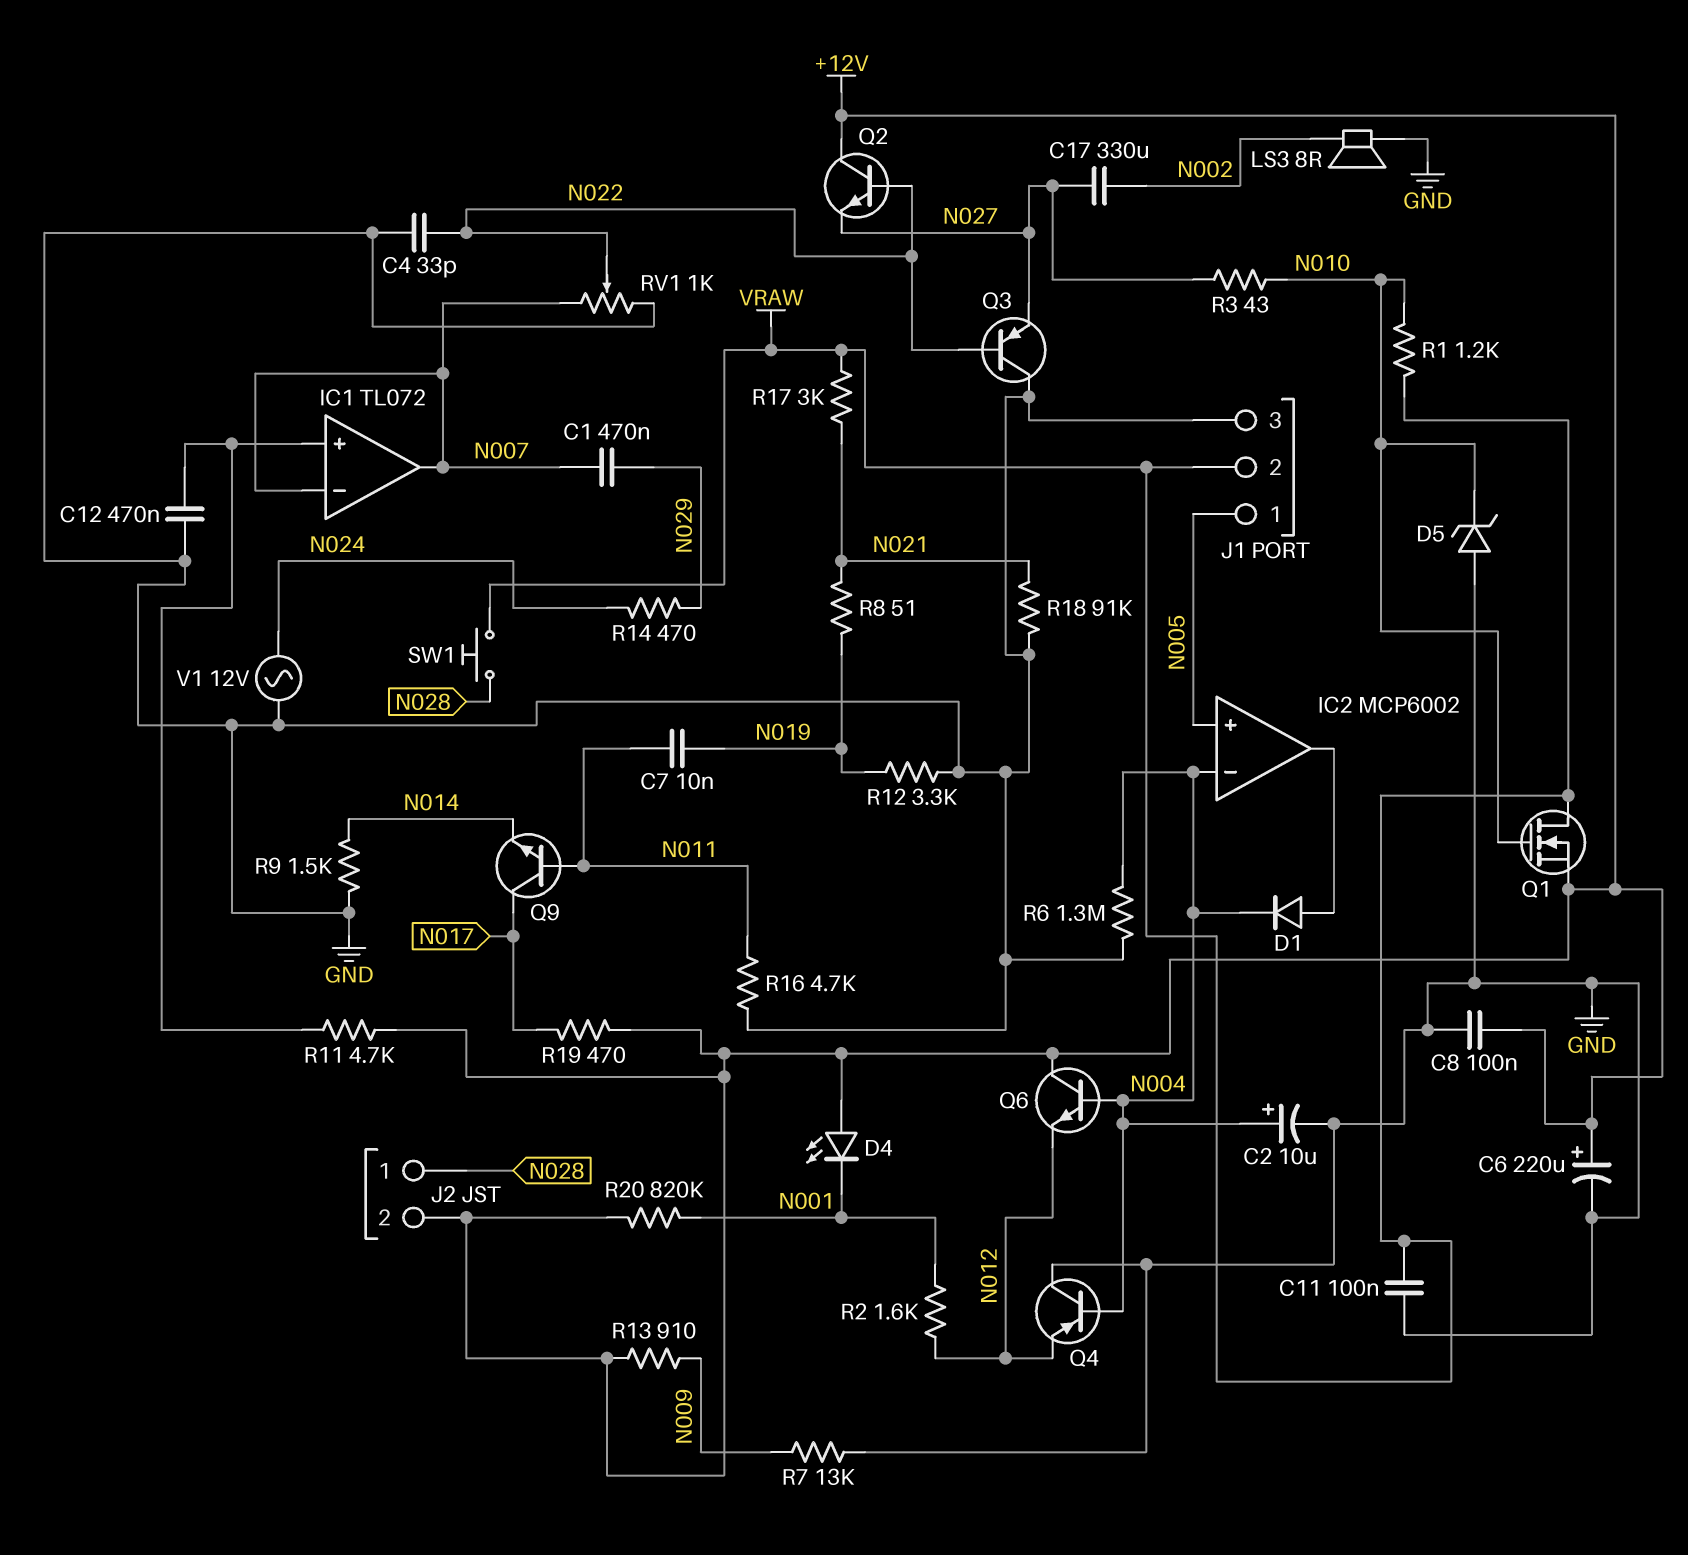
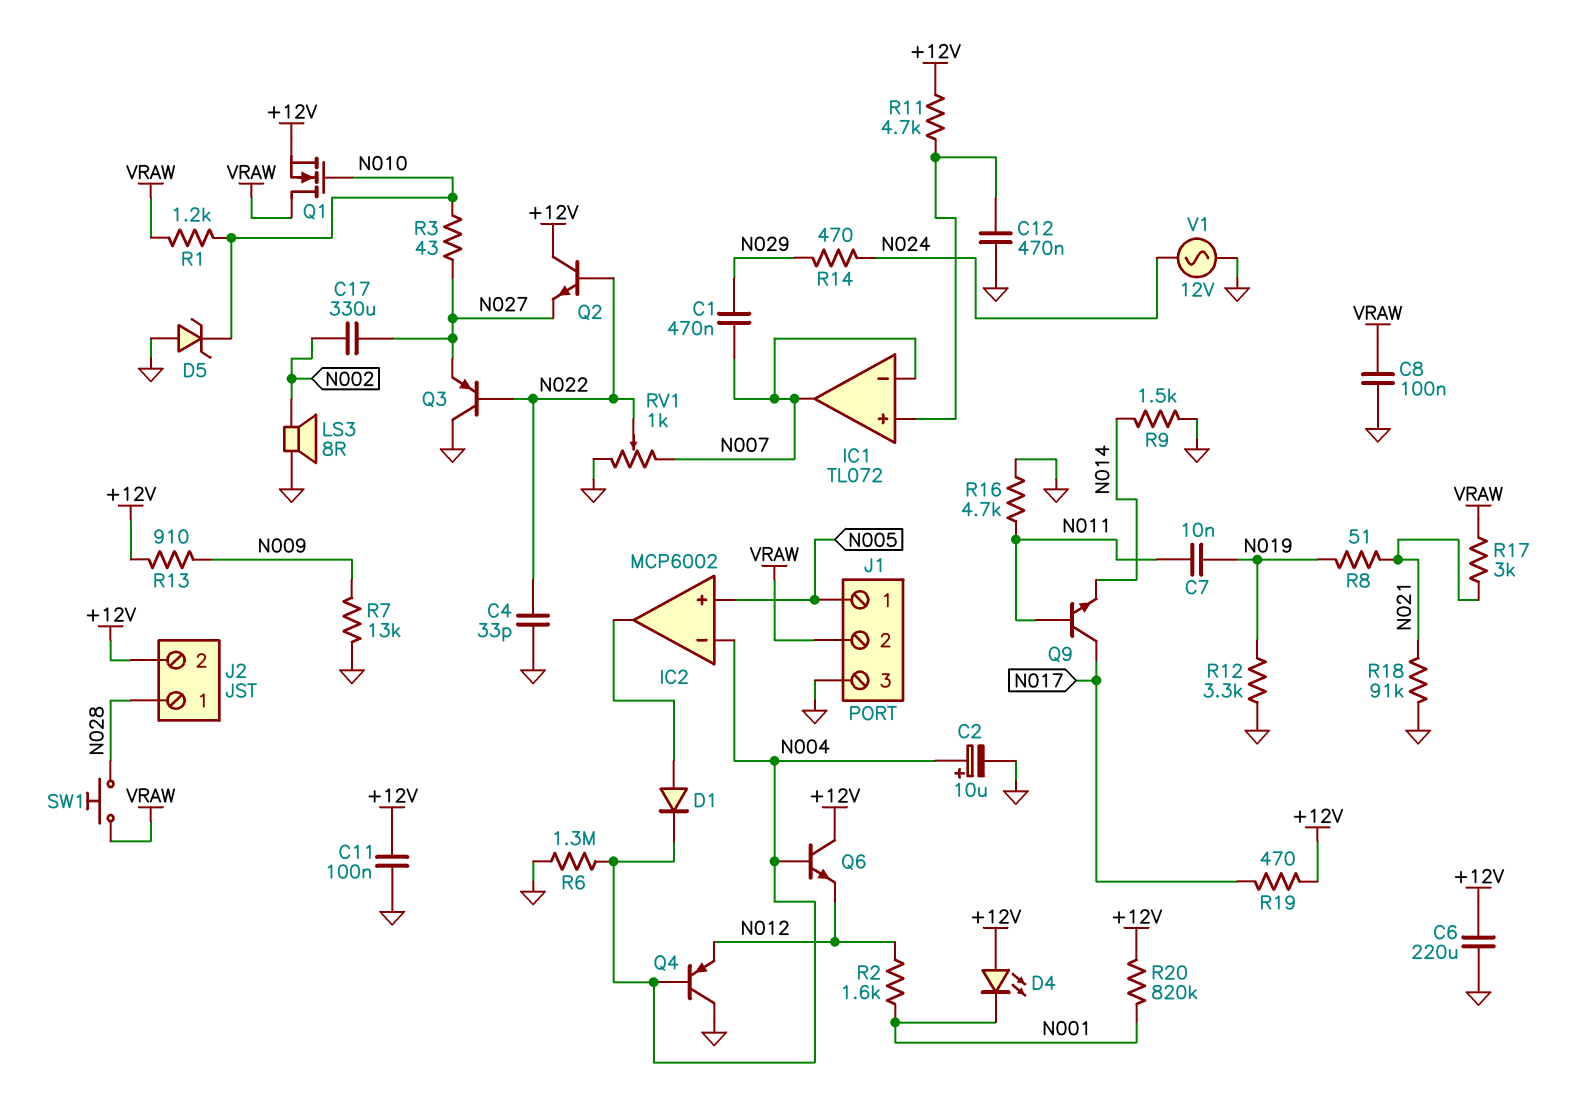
C6: 220uF (plus +12V, minus GND) -> 220uF (+12V, GND)
C8: 100nF (+12V, GND) -> 100nF (GND, VRAW)
C11: 100nF (GND, VRAW) -> 100nF (+12V, GND)

